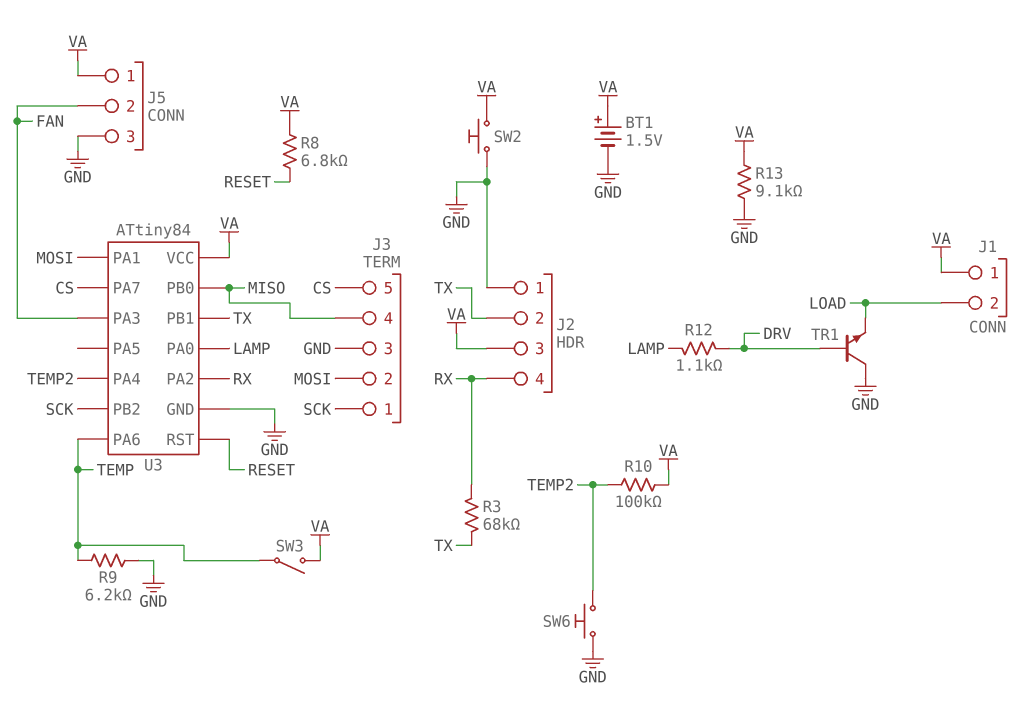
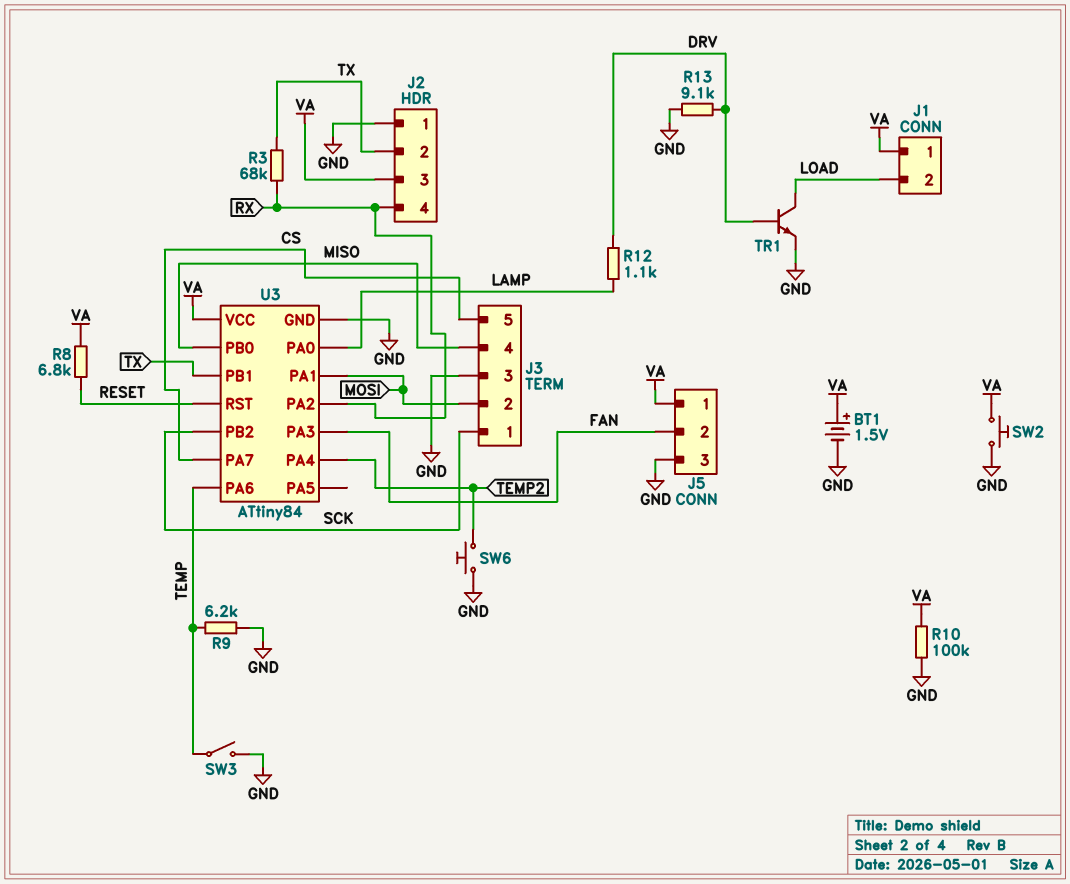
R10: 100k (TEMP2, VA) -> 100k (GND, VA)
R13: 9.1k (GND, VA) -> 9.1k (DRV, GND)
SW3: switch (TEMP, VA) -> switch (GND, TEMP)
TR1: NPN (B DRV, C GND, E LOAD) -> NPN (B DRV, C LOAD, E GND)

